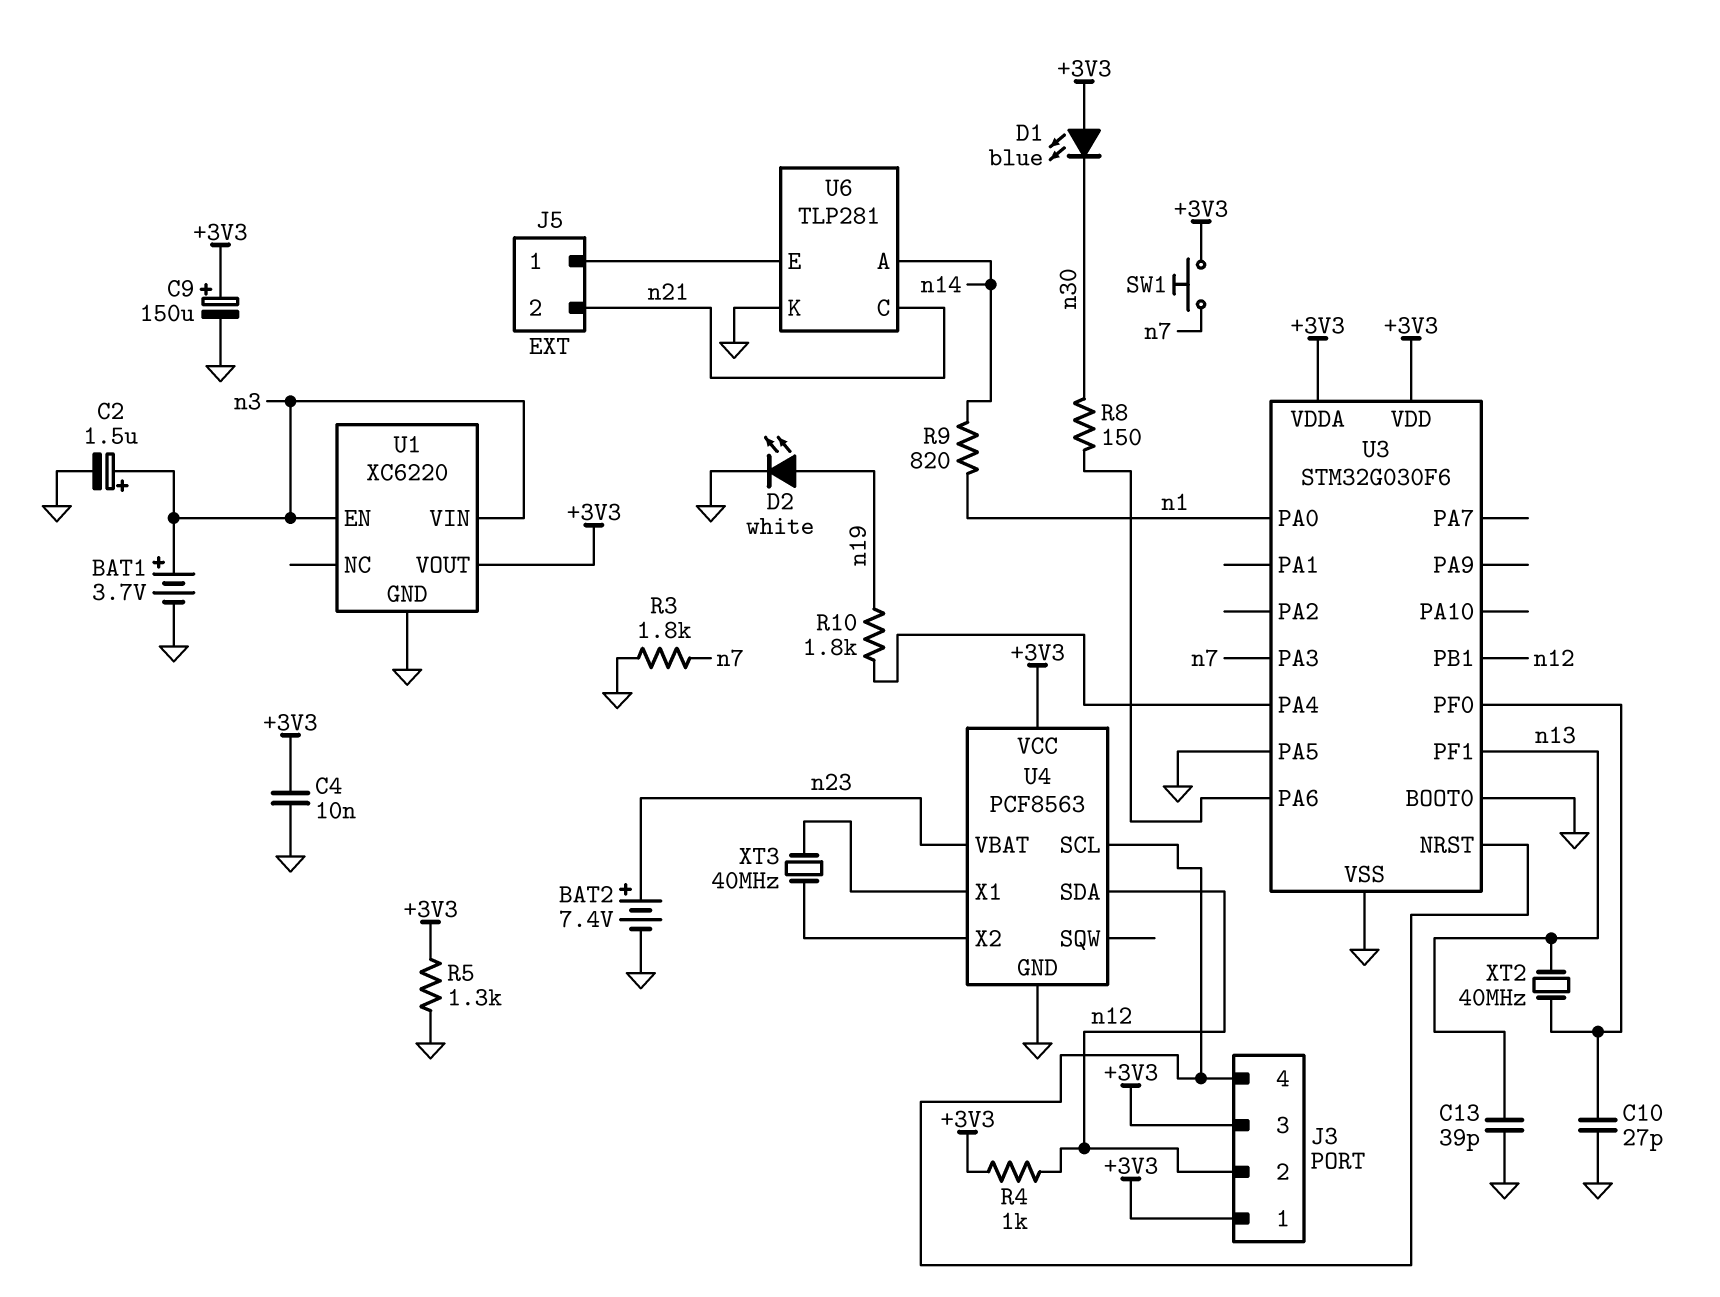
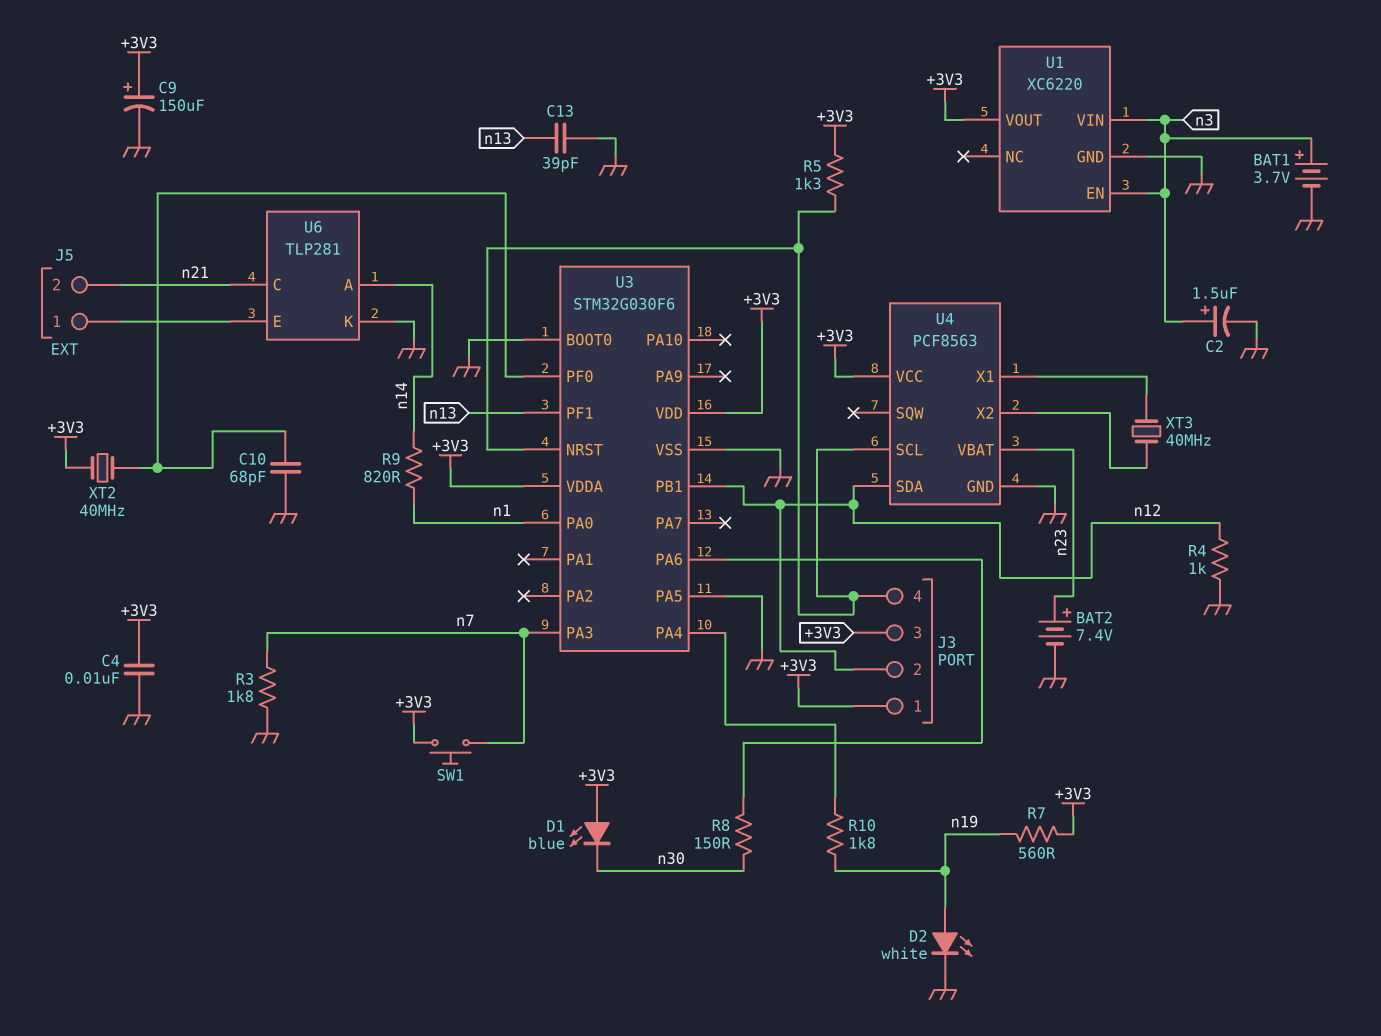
C10: 27pF (GND, U3/PF0) -> 68pF (GND, U3/PF0)
R4: 1k (+3V3, n12) -> 1k (GND, n12)
R5: 1.3k (+3V3, GND) -> 1.3k (+3V3, J3/4)
R7: none -> 560 (+3V3, n19)
XT2: 40MHz (U3/PF0, n13) -> 40MHz (+3V3, U3/PF0)

